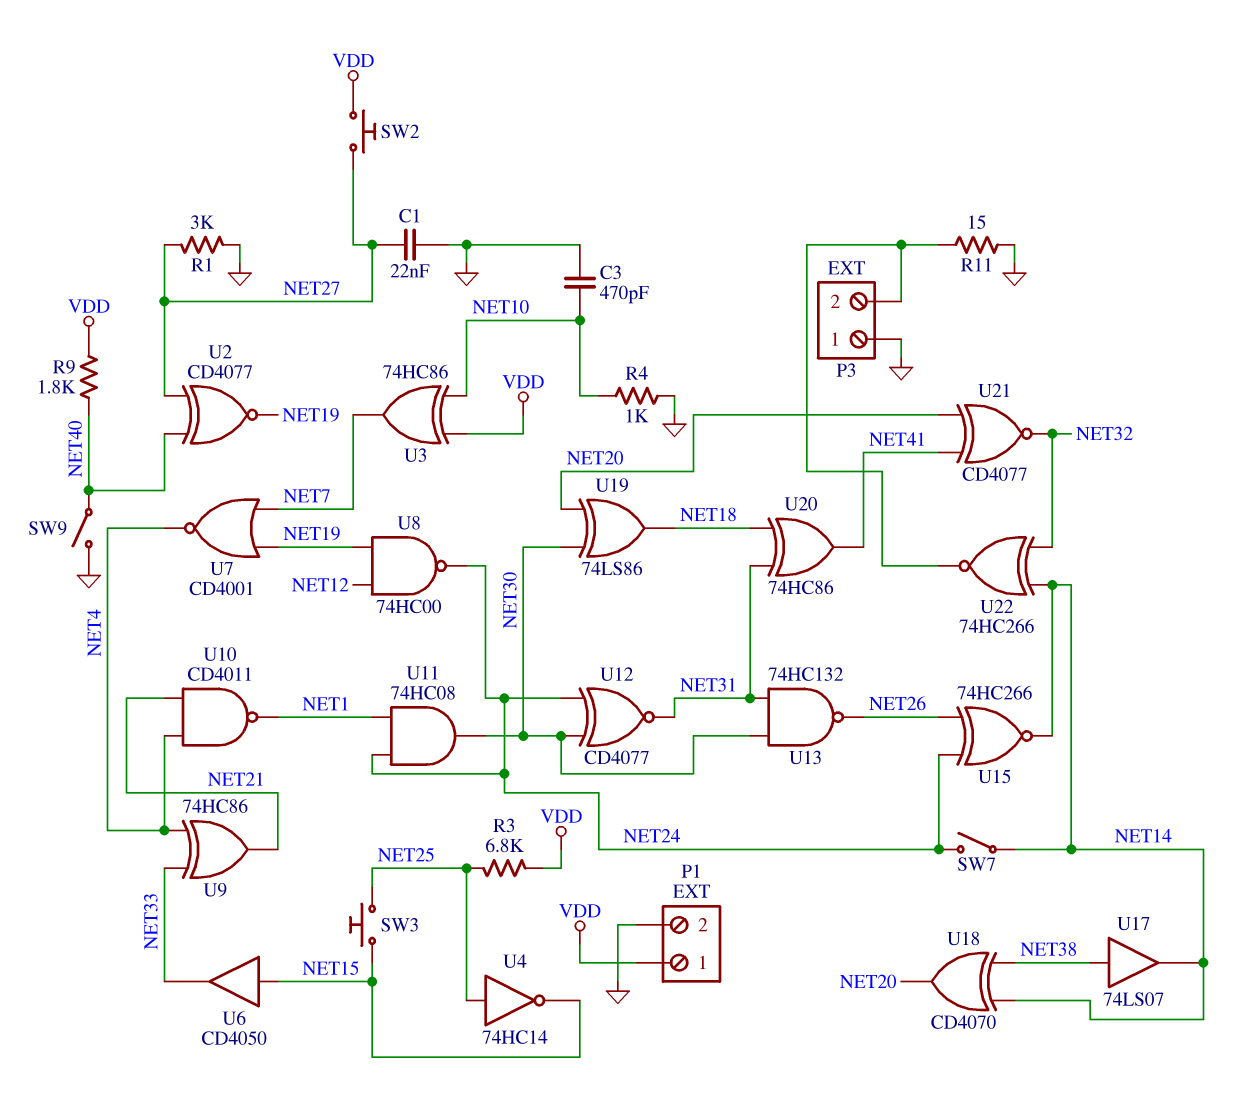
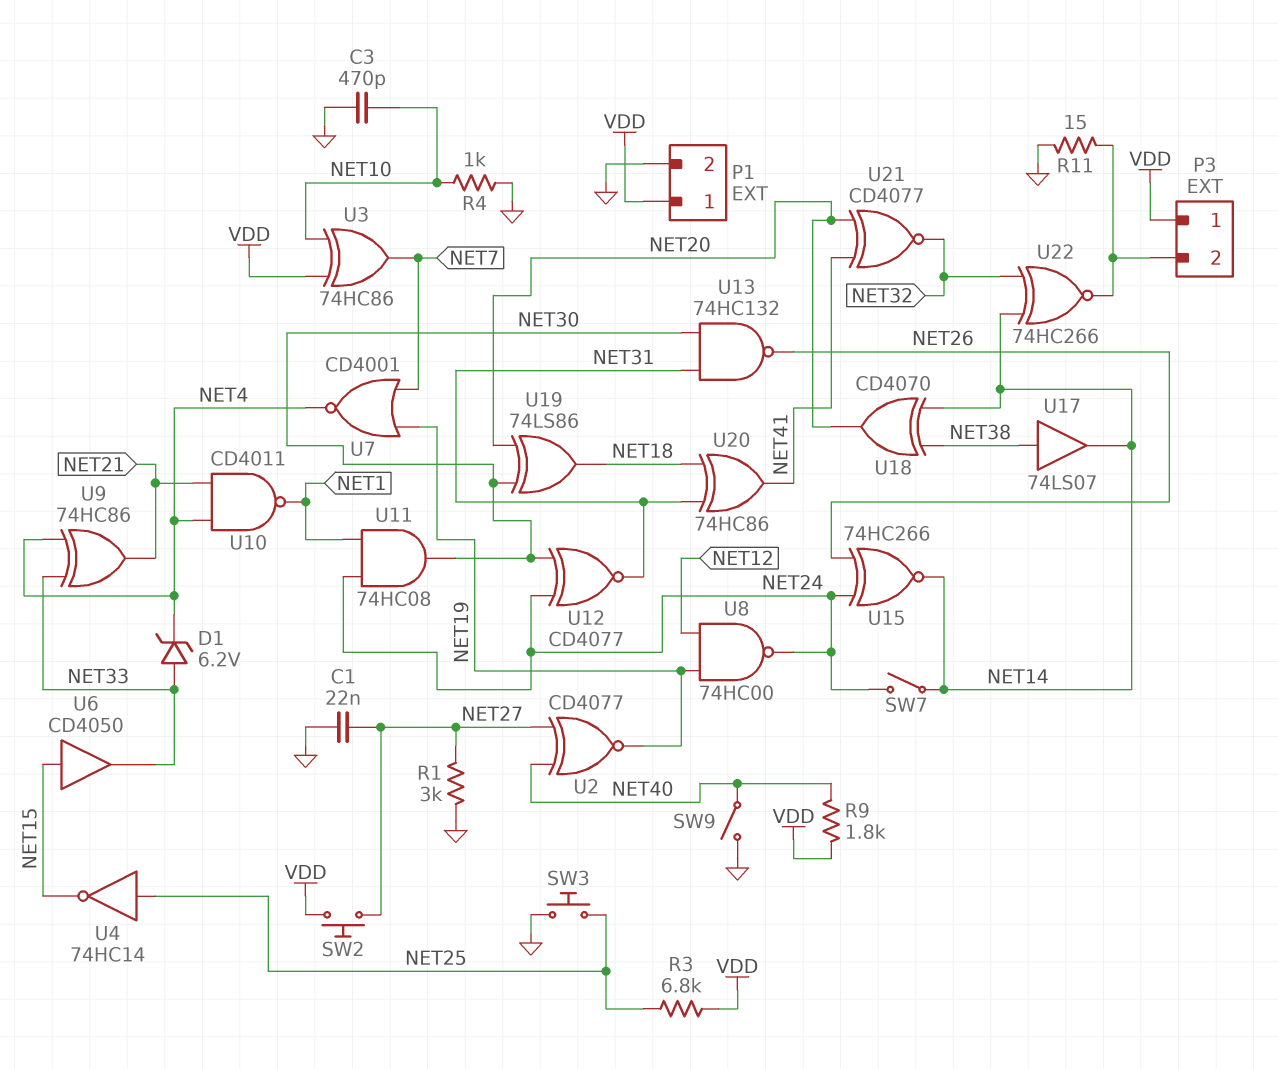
D1: none -> zener 6.2V (A NET33, K NET4)
P3 pin 1: GND -> VDD
SW3: button (NET15, NET25) -> button (GND, NET25)

